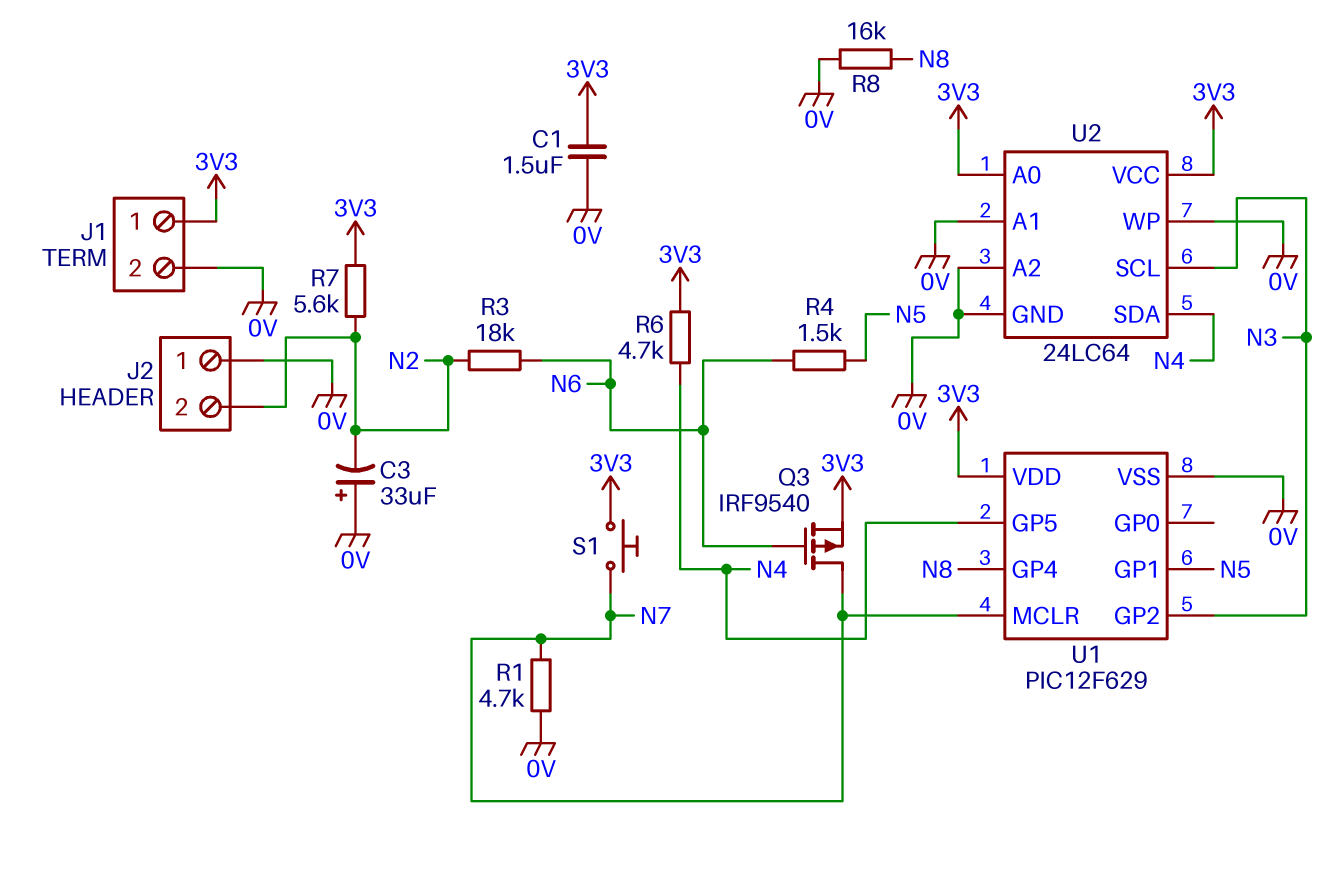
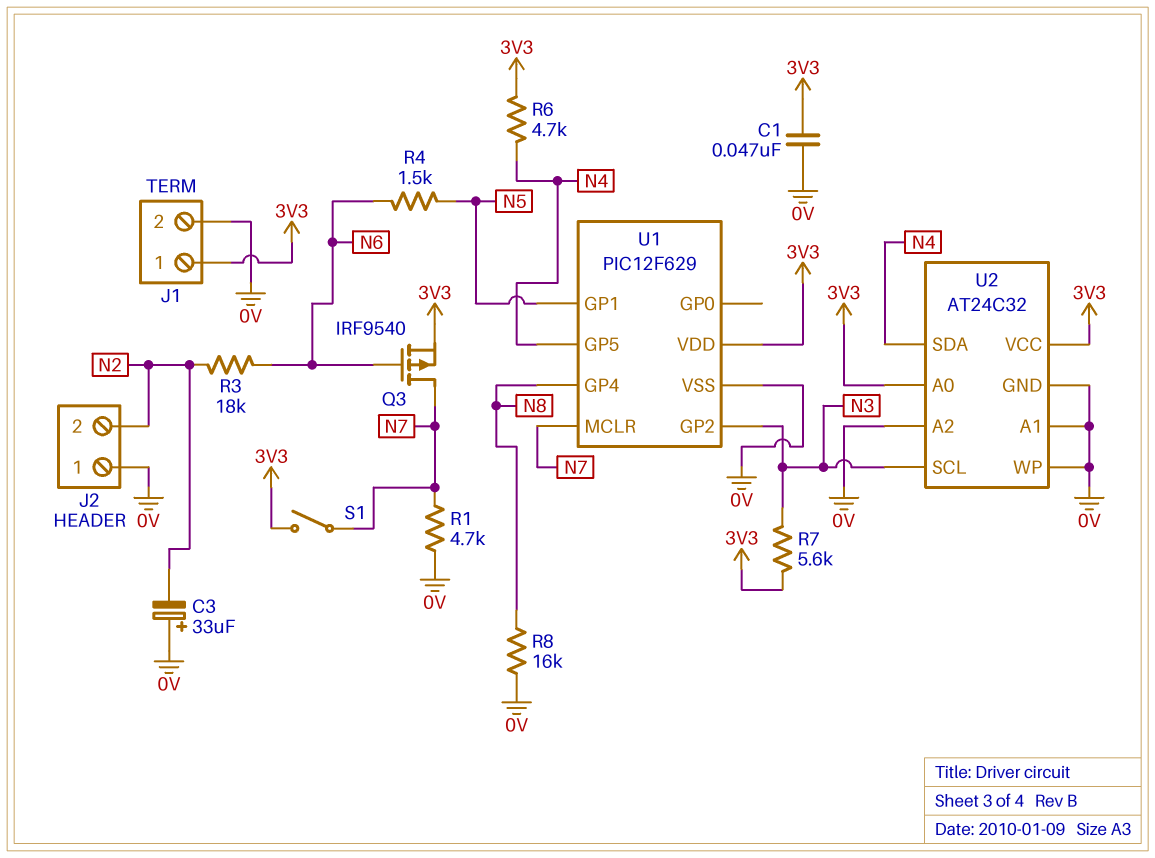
C1: 1.5uF (0V, 3V3) -> 47nF (0V, 3V3)
R7: 5.6k (3V3, N2) -> 5.6k (3V3, N3)
S1: button (3V3, N7) -> switch (3V3, N7)
U2: 24LC64 -> AT24C32

